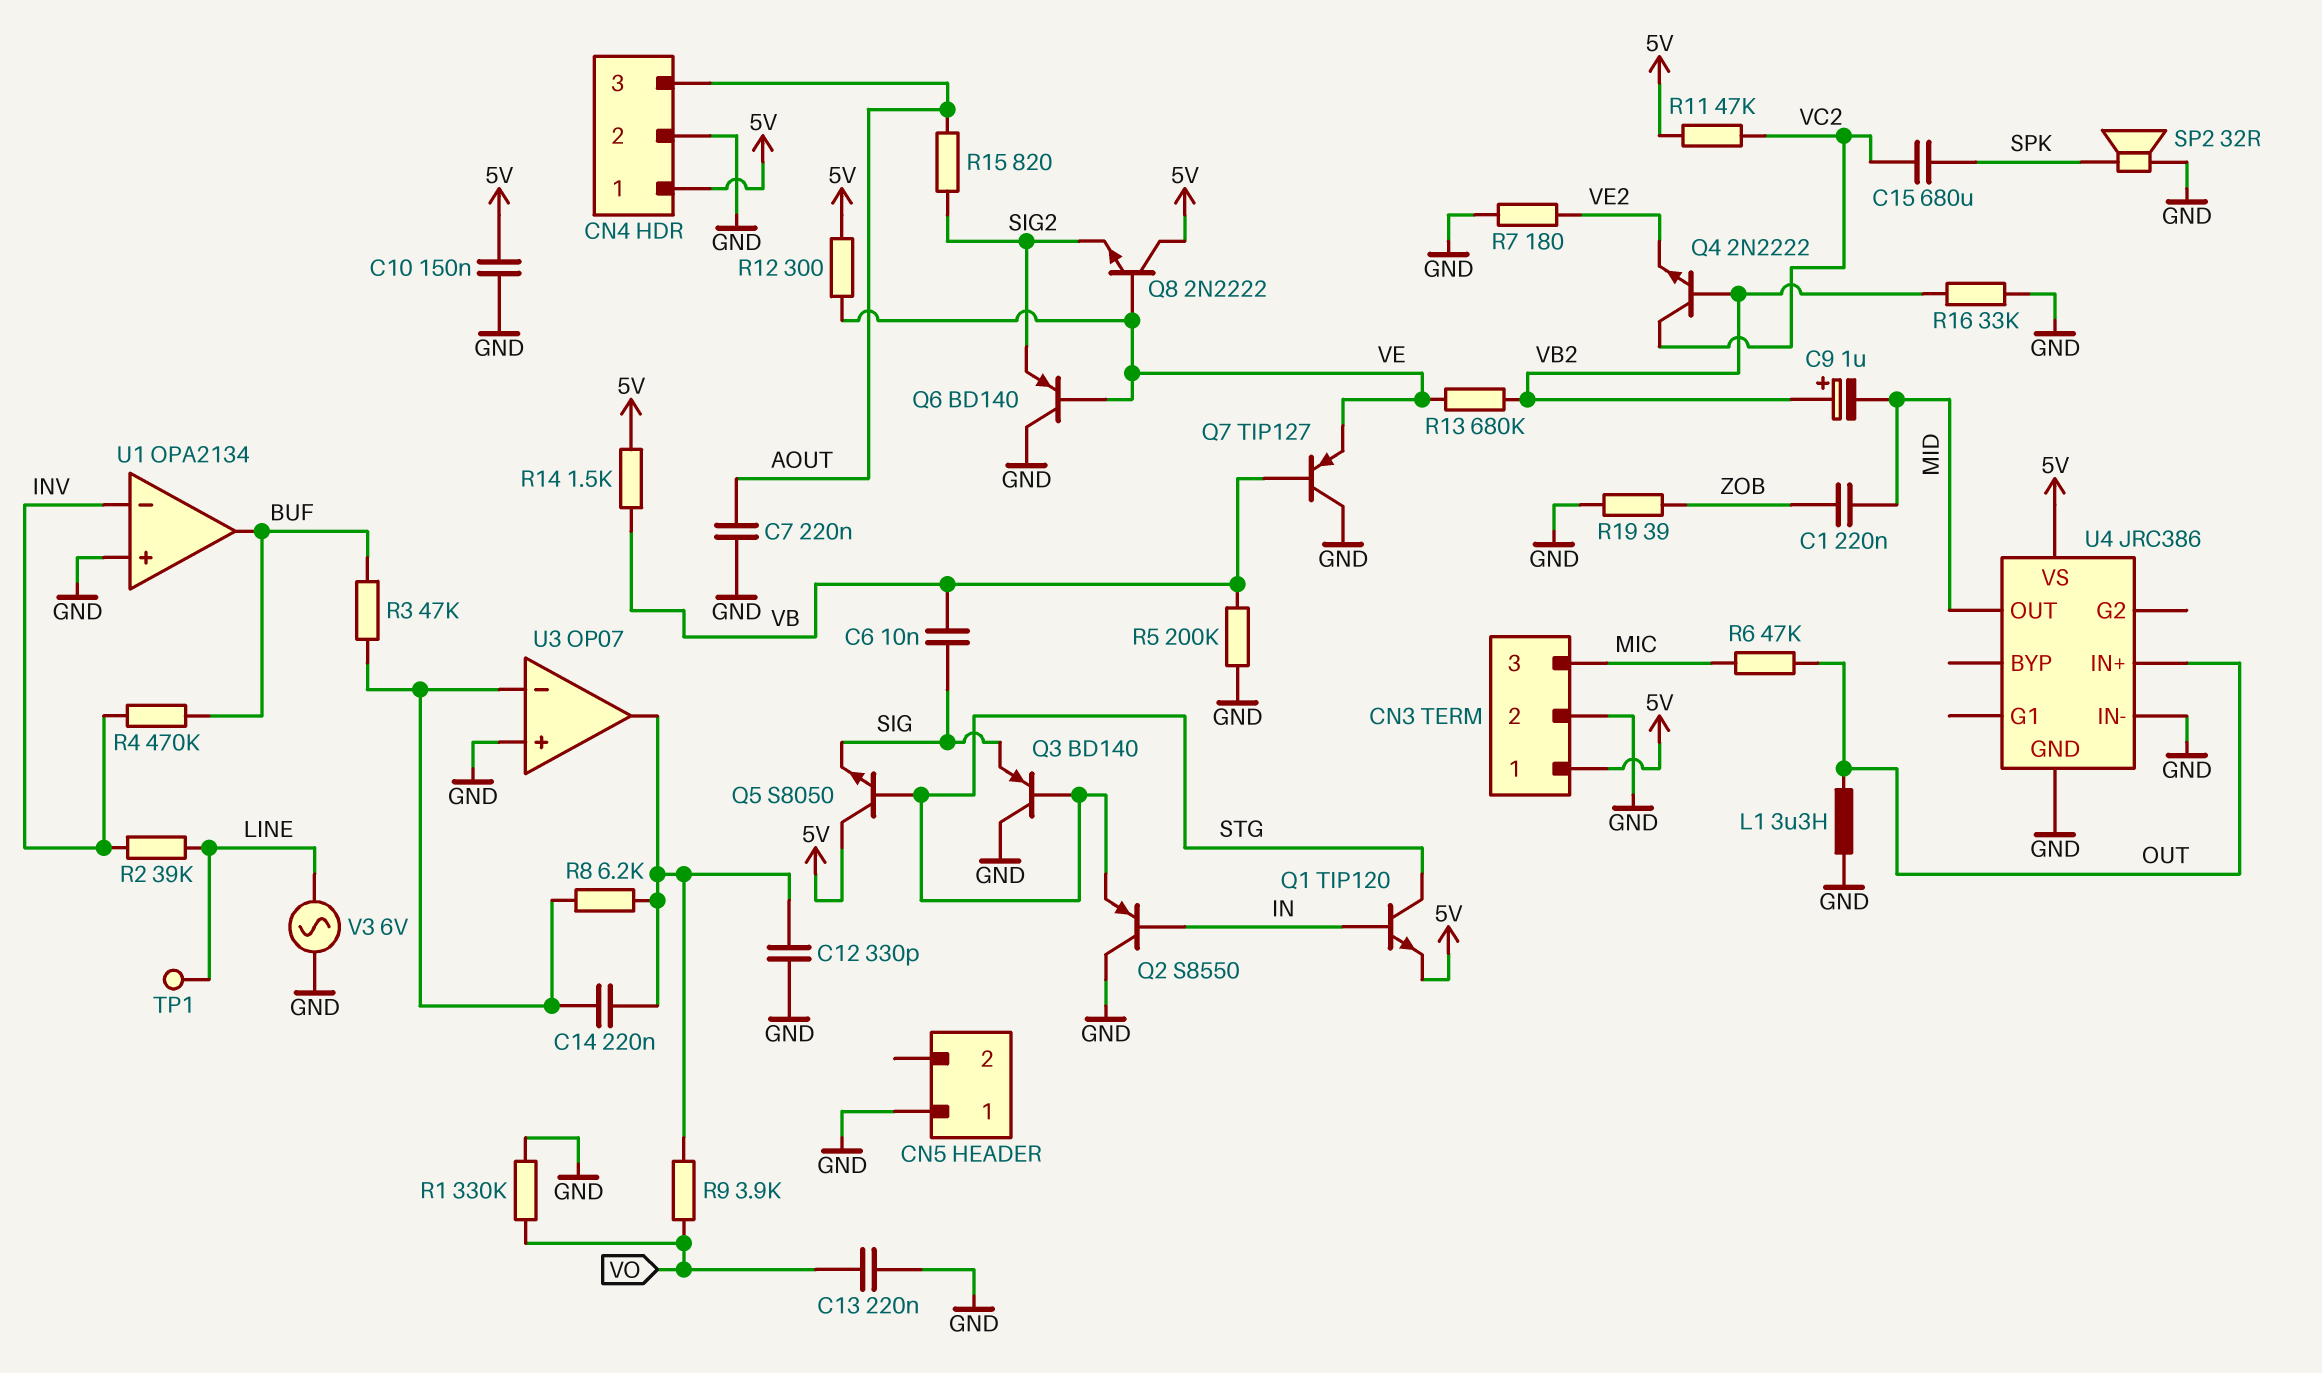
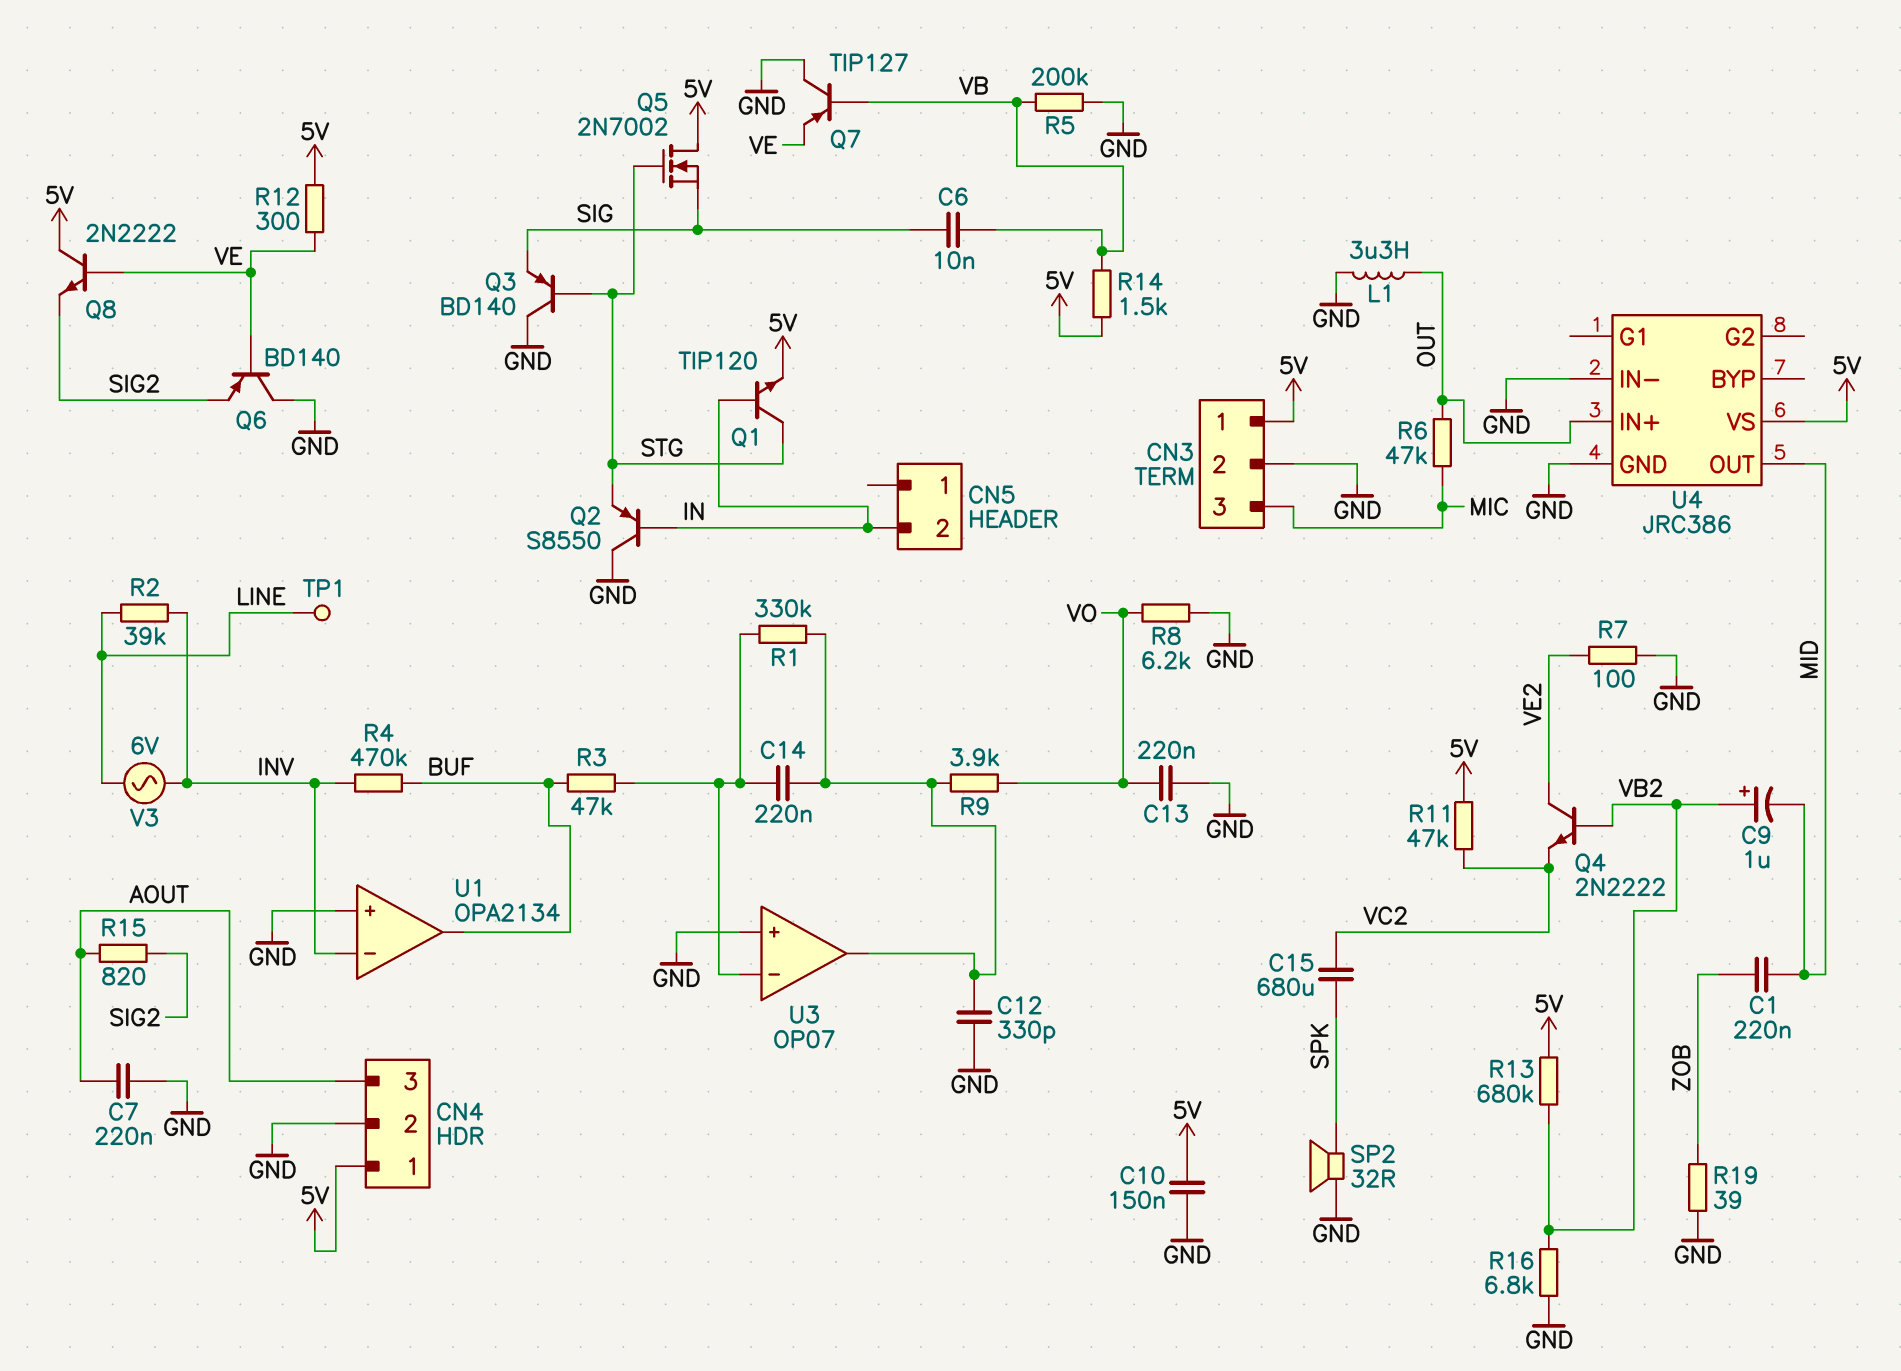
CN5 pin 1: GND -> none
CN5 pin 2: none -> IN
Q4: NPN 2N2222 (B VB2, C VC2, E VE2) -> NPN 2N2222 (B VB2, C VE2, E VC2)
Q5: NPN S8050 (B STG, C 5V, E SIG) -> NMOS 2N7002 (G STG, D 5V, S SIG)
R1: 330k (GND, VO) -> 330k (U3/in-, U3/out)
R7: 180 (GND, VE2) -> 100 (GND, VE2)
R8: 6.2k (U3/in-, U3/out) -> 6.2k (GND, VO)
R13: 680k (VB2, VE) -> 680k (5V, VB2)
R16: 33k (GND, VB2) -> 6.8k (GND, VB2)
V3: AC 6V (GND, LINE) -> AC 6V (INV, LINE)

